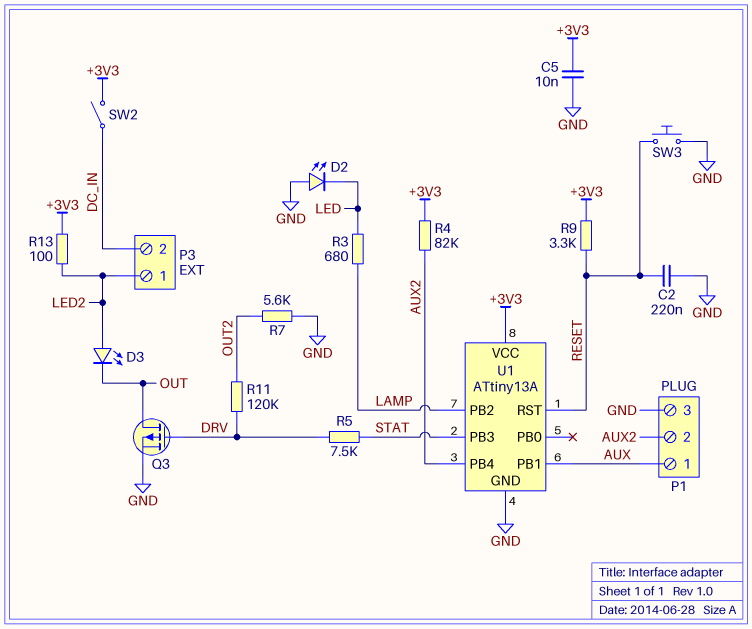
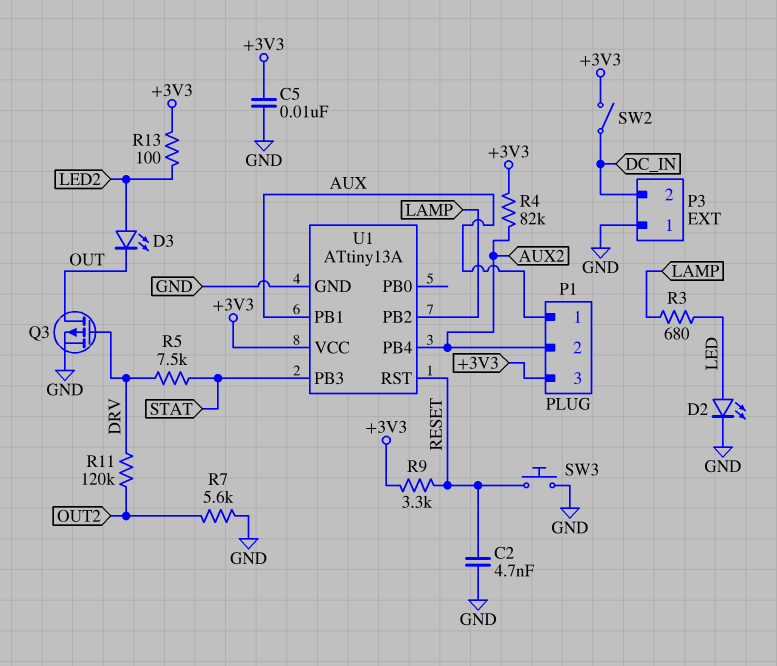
C2: 220nF (GND, RESET) -> 4.7nF (GND, RESET)
D2: LED (A GND, K LED) -> LED (A LED, K GND)
P1 pin 3: GND -> +3V3
P3 pin 1: LED2 -> GND

